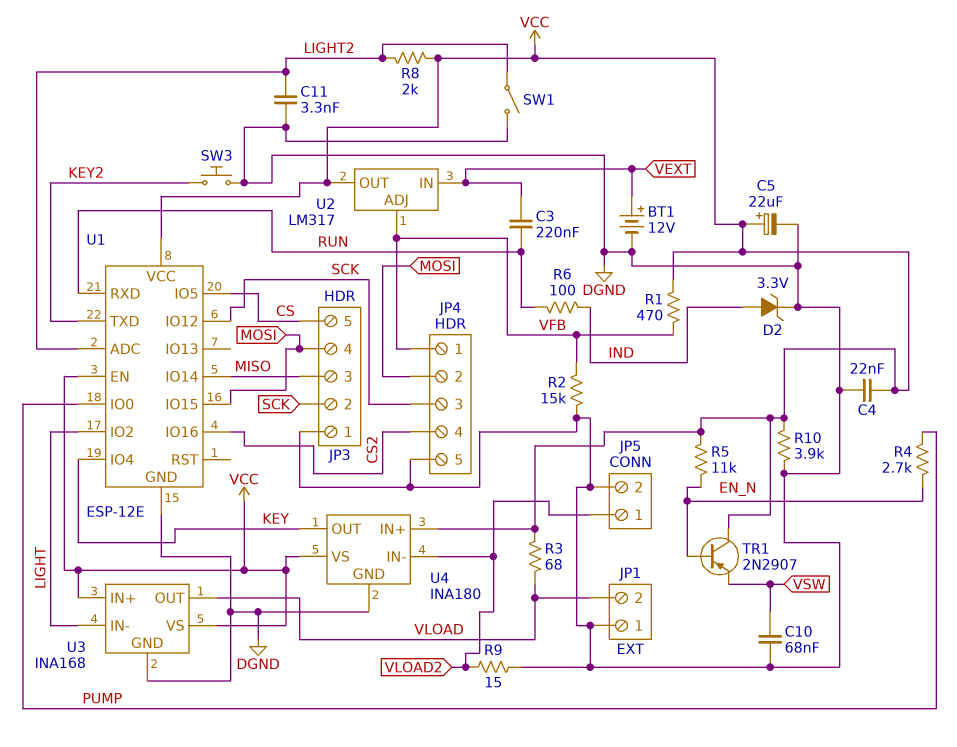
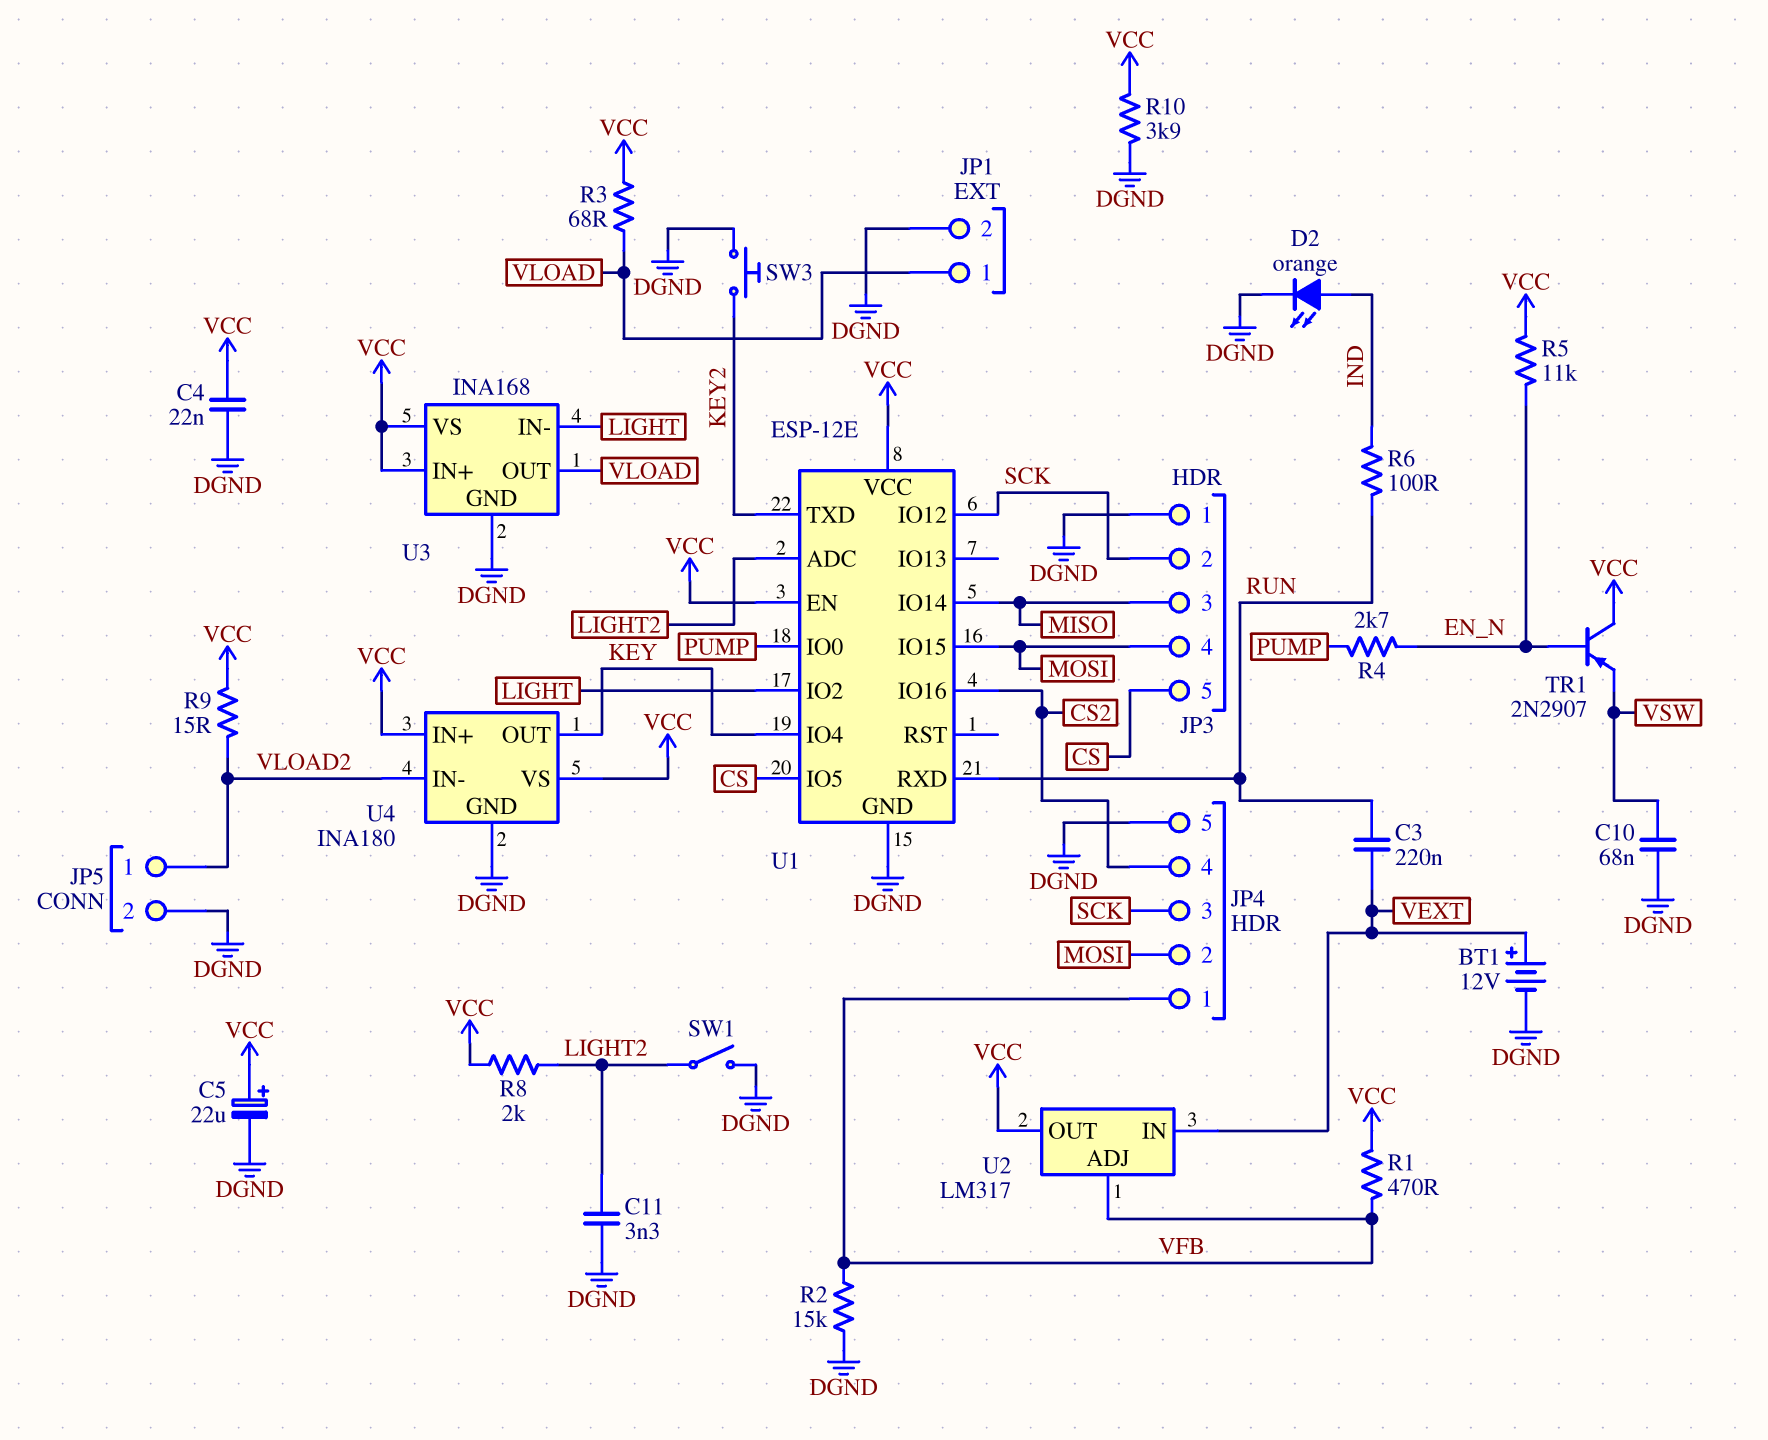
D2: zener 3.3V (A IND, K DGND) -> LED orange (A IND, K DGND)
JP1 pin 1: DGND -> VLOAD
JP1 pin 2: VLOAD -> DGND
R9: 15 (DGND, VLOAD2) -> 15 (VCC, VLOAD2)

